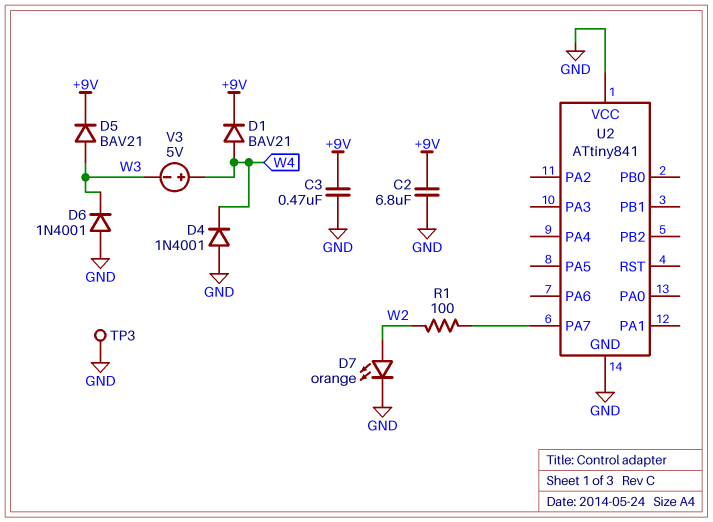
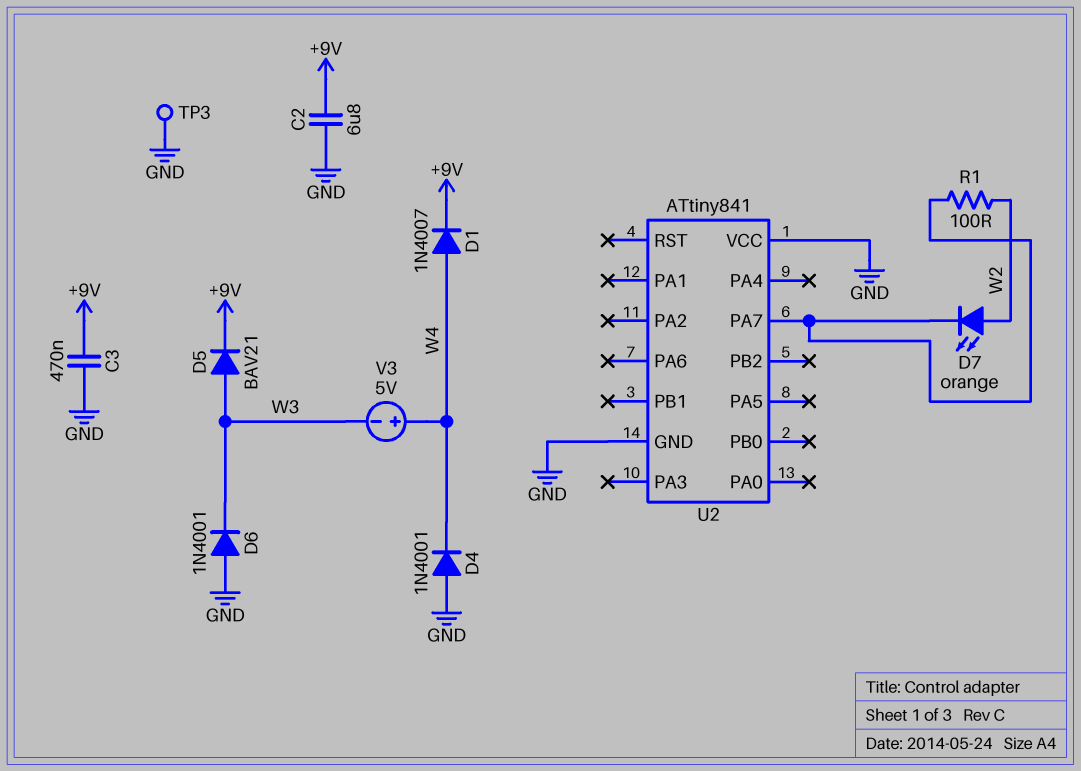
D1: diode BAV21 (A W4, K +9V) -> diode 1N4007 (A W4, K +9V)
D7: LED orange (A W2, K GND) -> LED orange (A W2, K U2/PA7)

